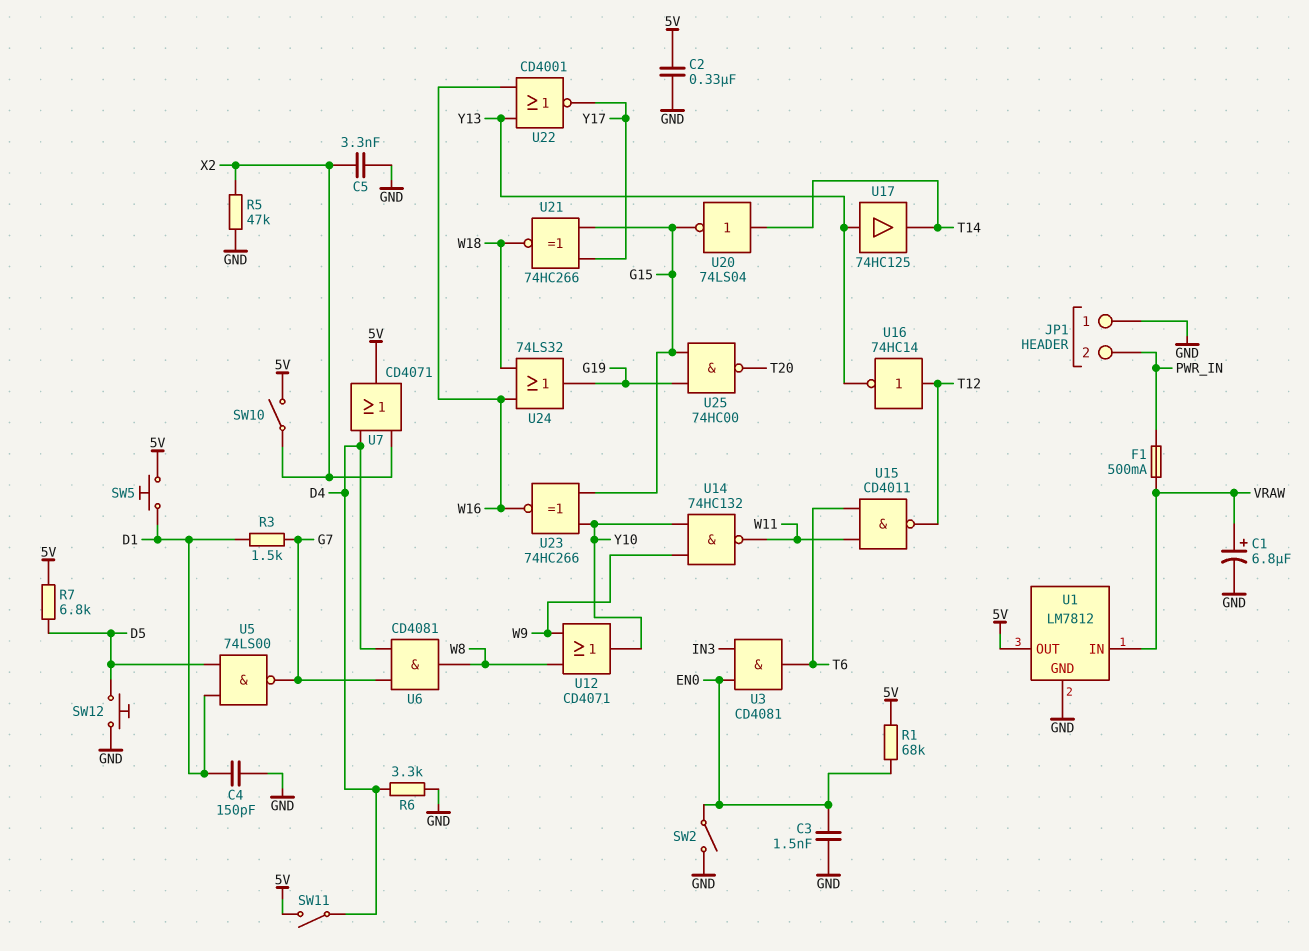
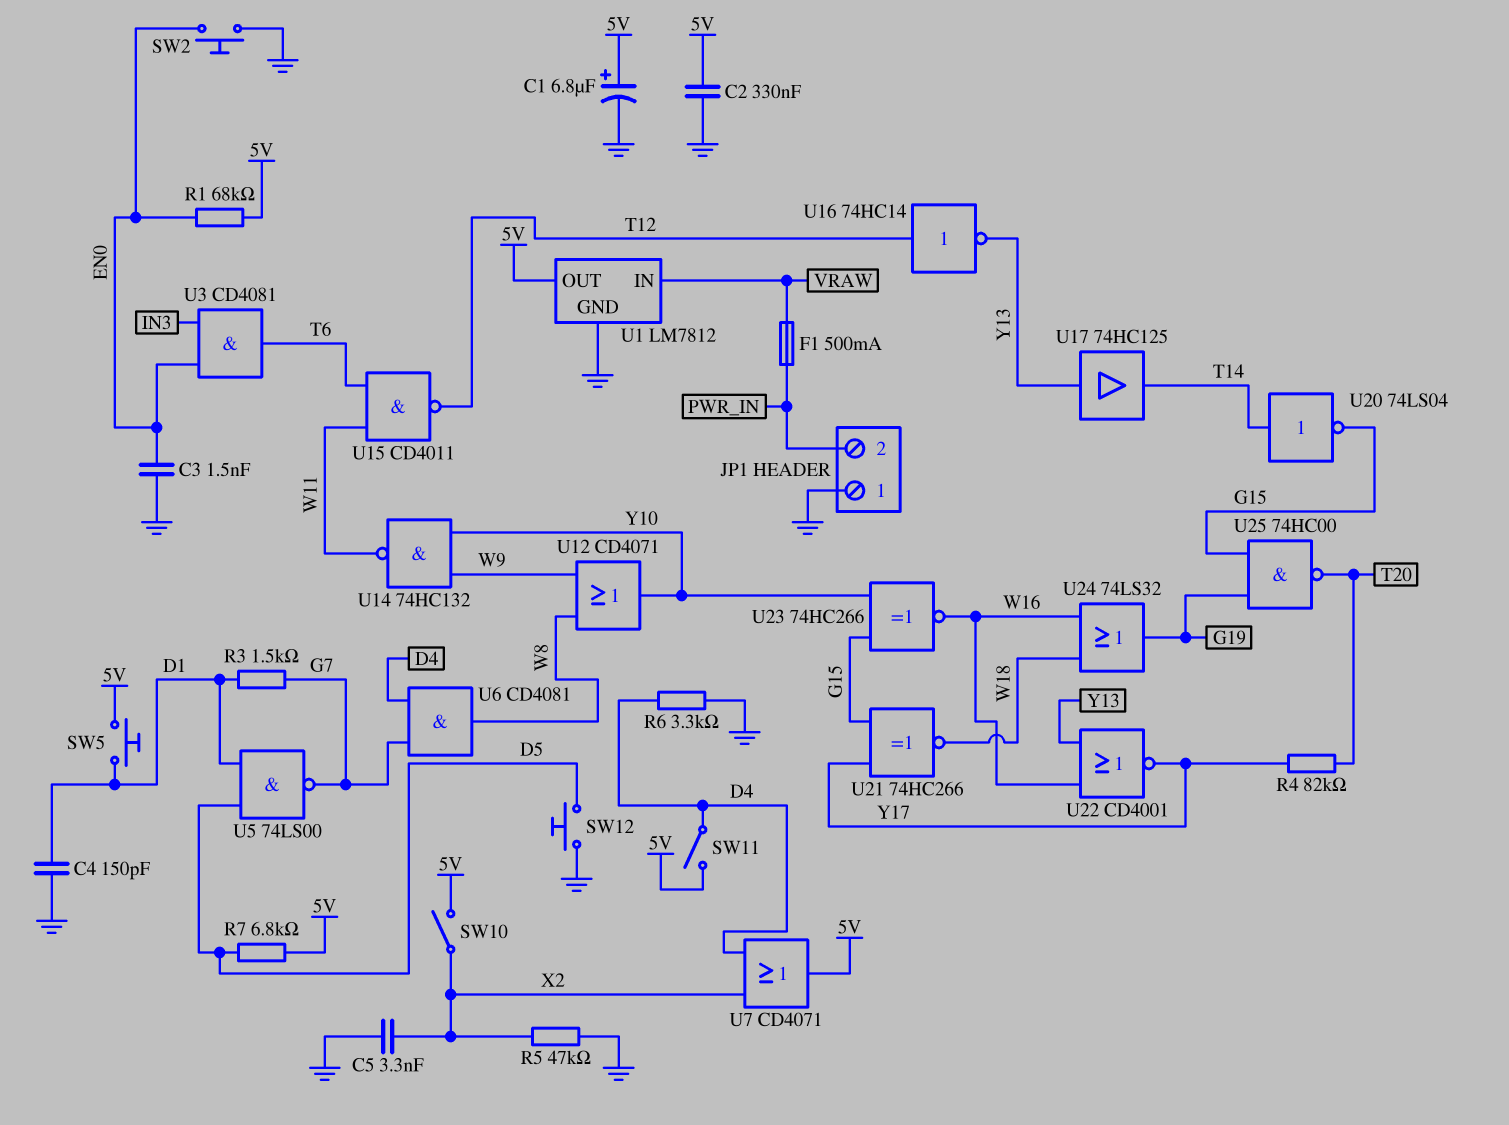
C1: 6.8uF (plus VRAW, minus GND) -> 6.8uF (plus 5V, minus GND)
R4: none -> 82k (T20, Y17)
SW2: switch (EN0, GND) -> button (EN0, GND)

